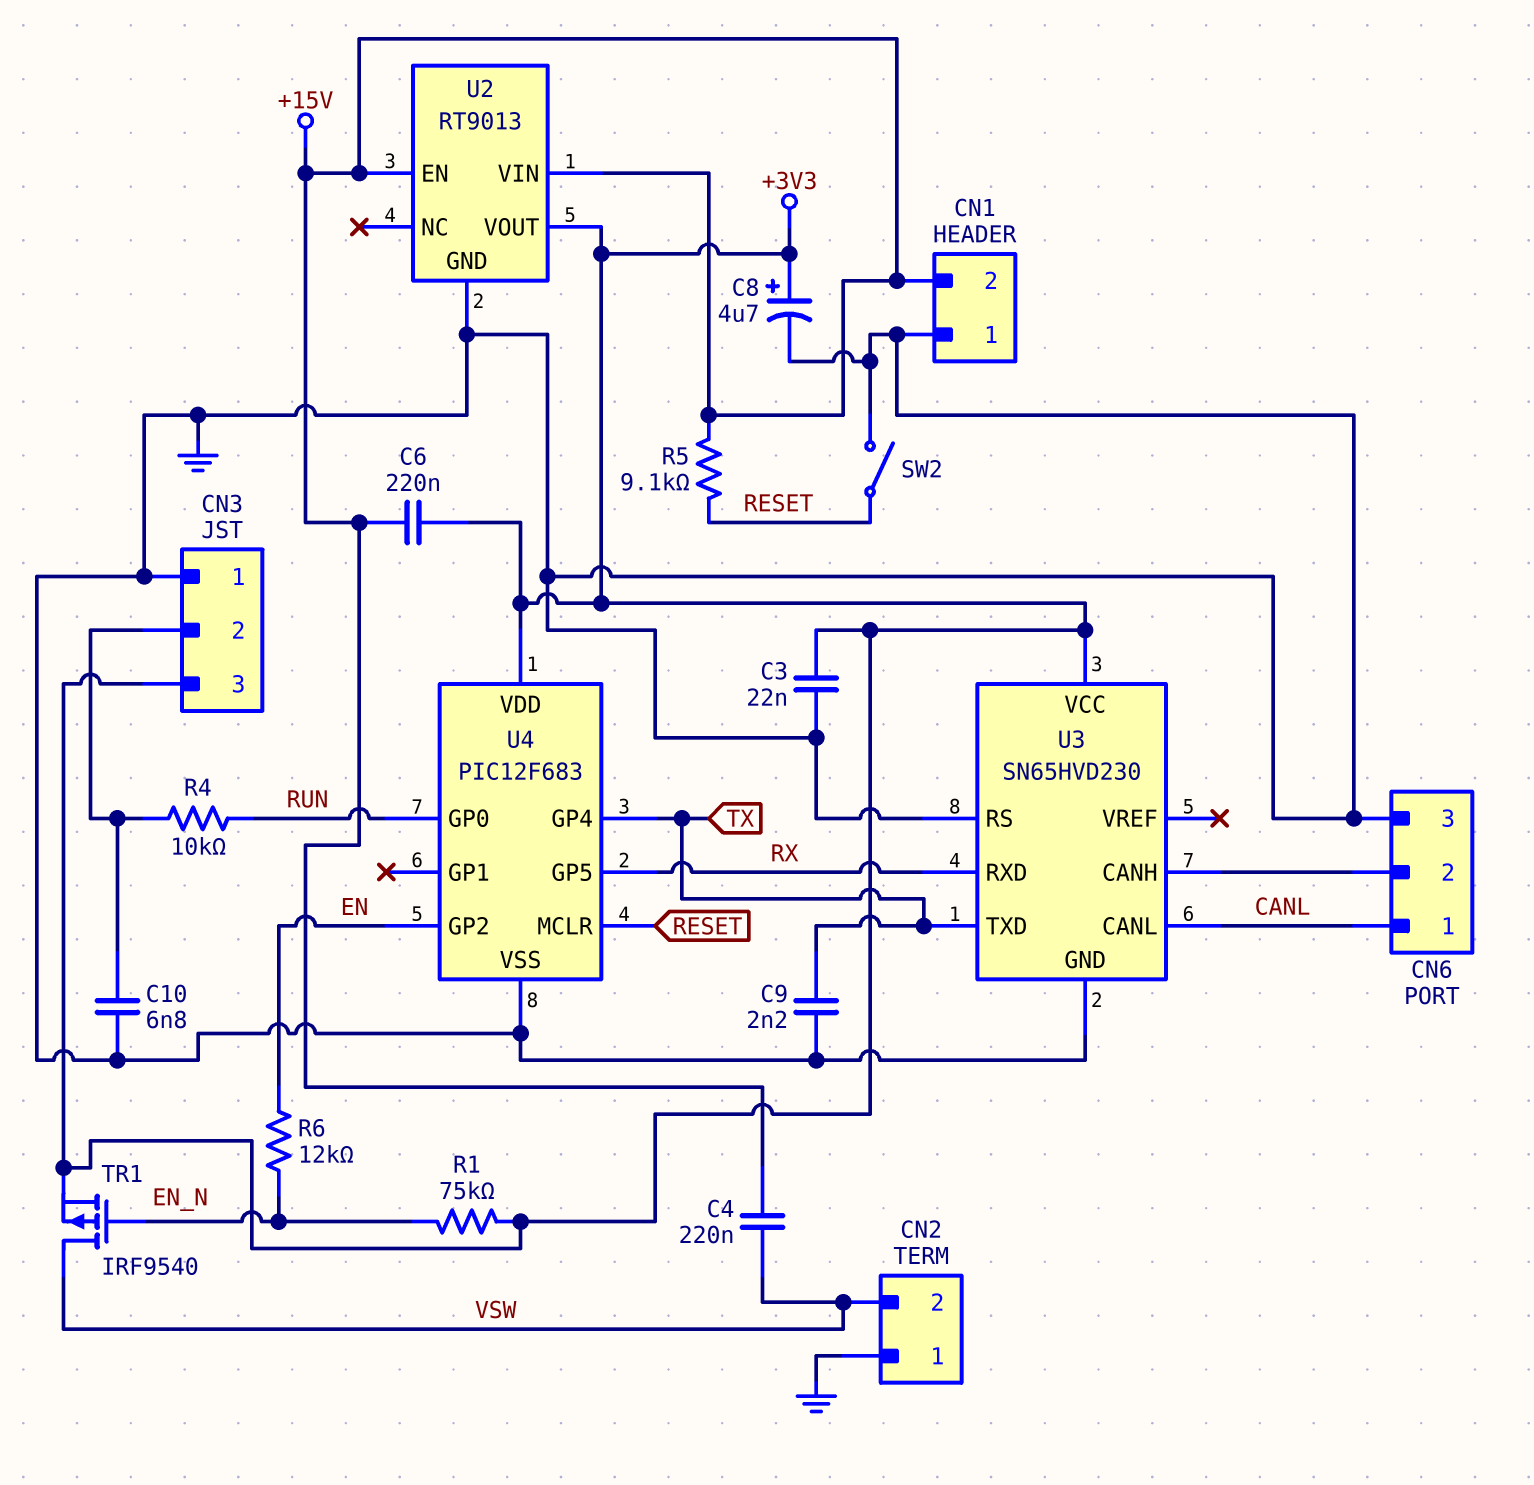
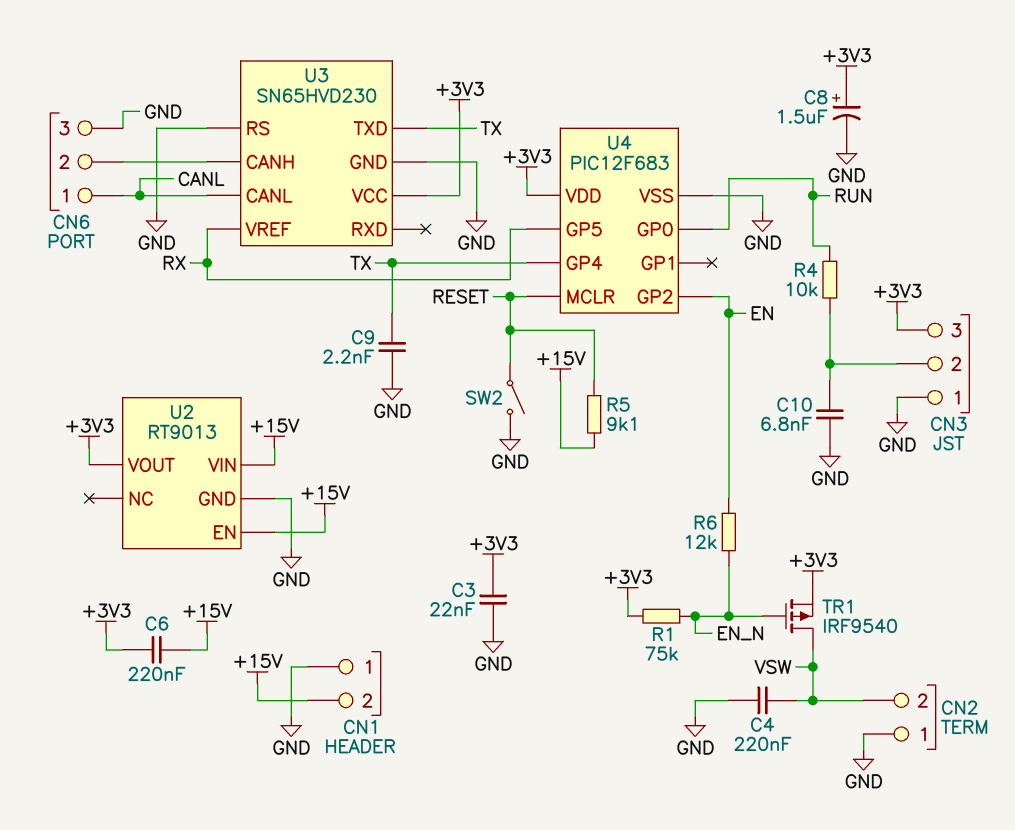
C4: 220nF (+15V, VSW) -> 220nF (GND, VSW)
C8: 4.7uF (plus +3V3, minus GND) -> 1.5uF (plus +3V3, minus GND)
U3 pin RXD: RX -> none
U3 pin VREF: none -> RX

